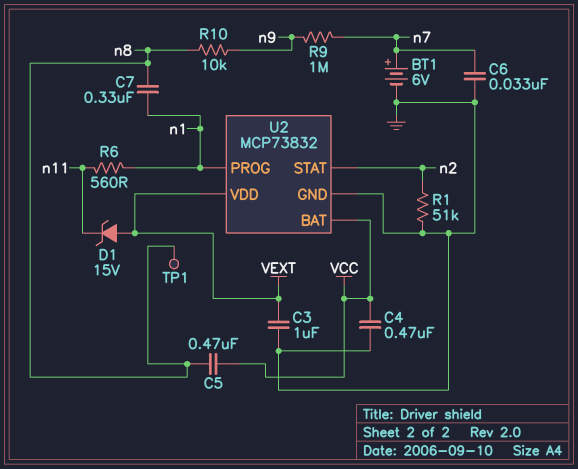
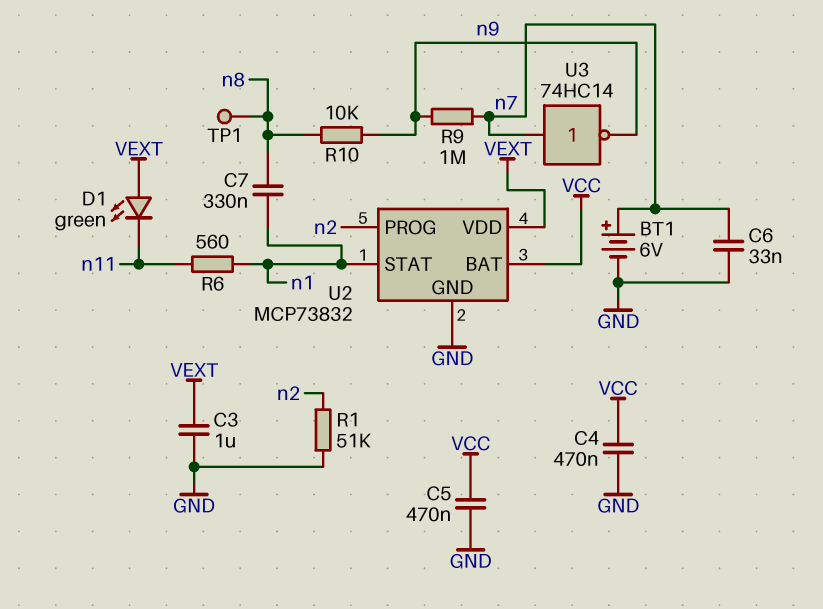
C5: 470nF (VCC, n8) -> 470nF (GND, VCC)
D1: zener 15V (A VEXT, K n11) -> LED green (A VEXT, K n11)
U2 pin PROG: n1 -> n2
U2 pin STAT: n2 -> n1
U3: none -> NOT 74HC14 (in n7, out n9)

